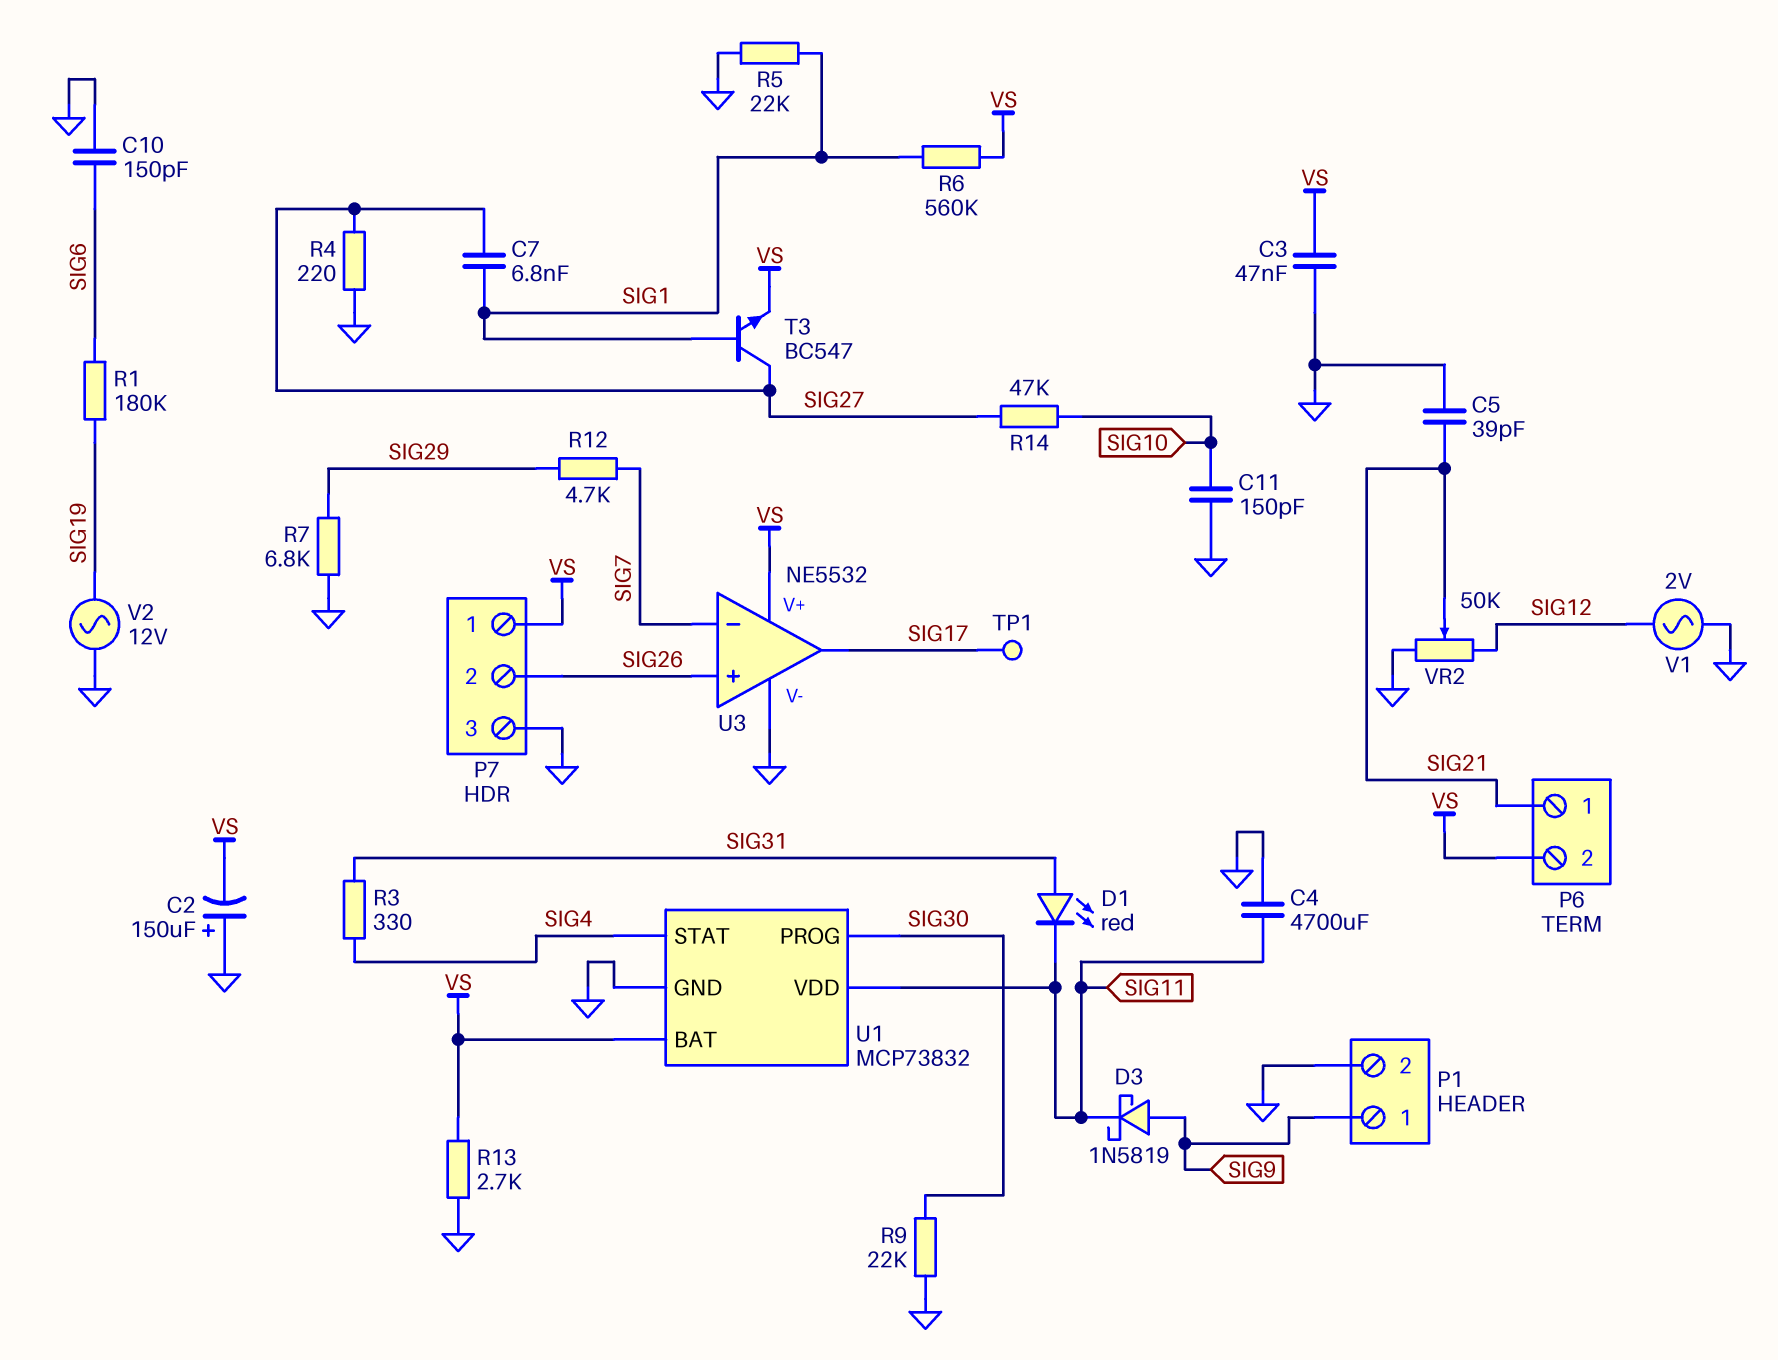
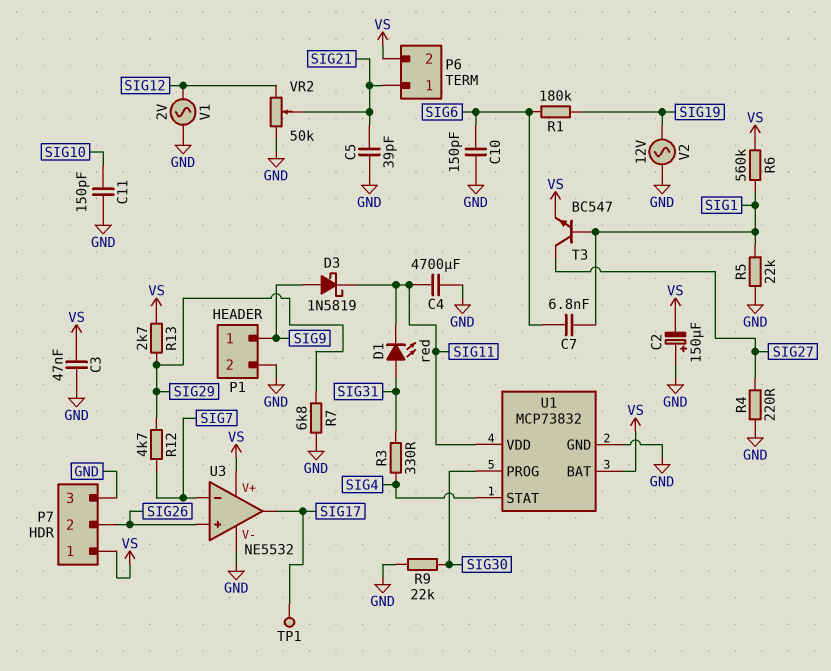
C7: 6.8nF (SIG1, SIG27) -> 6.8nF (SIG1, SIG6)
R13: 2.7k (GND, VS) -> 2.7k (SIG29, VS)
R14: 47k (SIG10, SIG27) -> none

